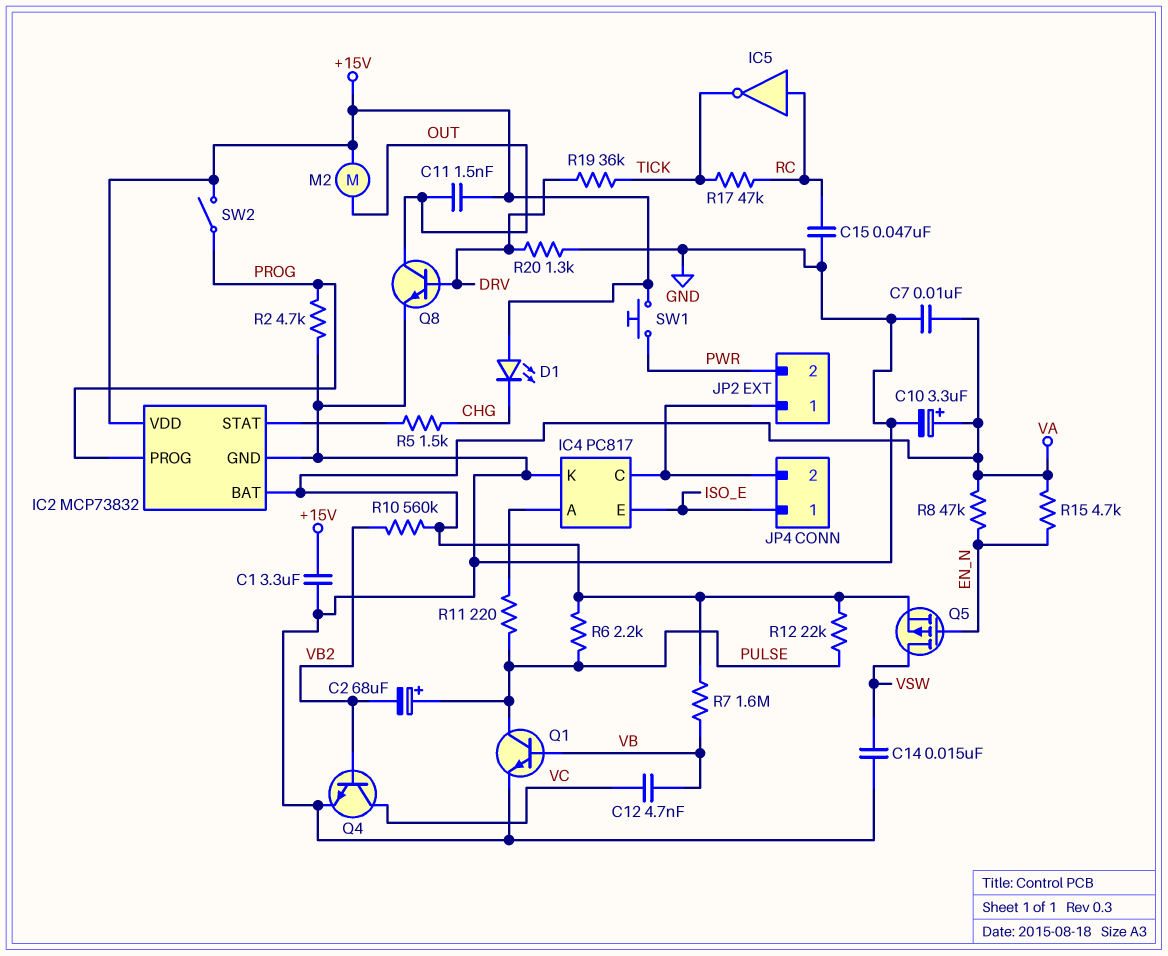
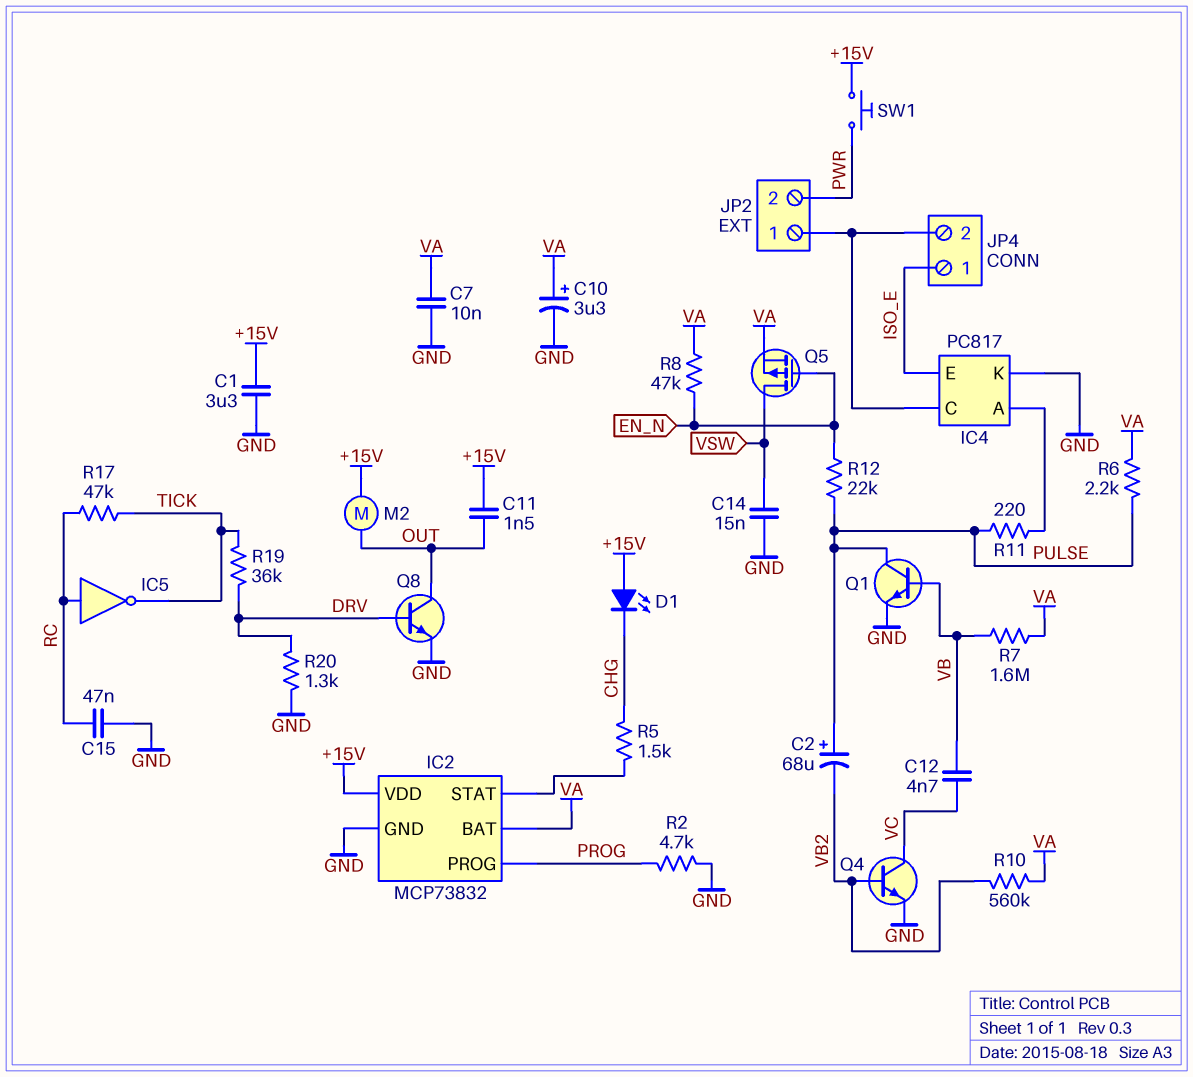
R12: 22k (PULSE, VA) -> 22k (EN_N, PULSE)
R15: 4.7k (EN_N, VA) -> none
SW2: switch (+15V, PROG) -> none

